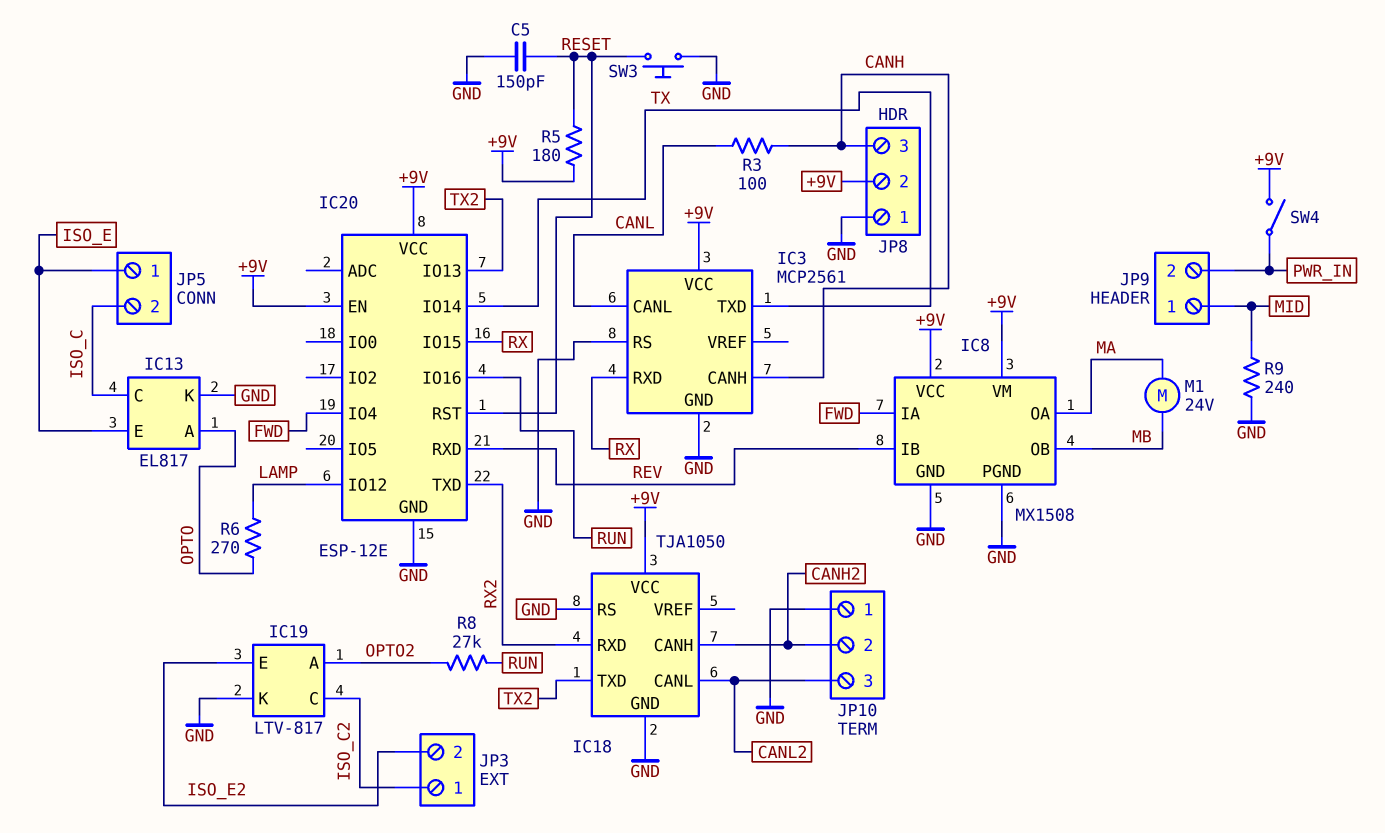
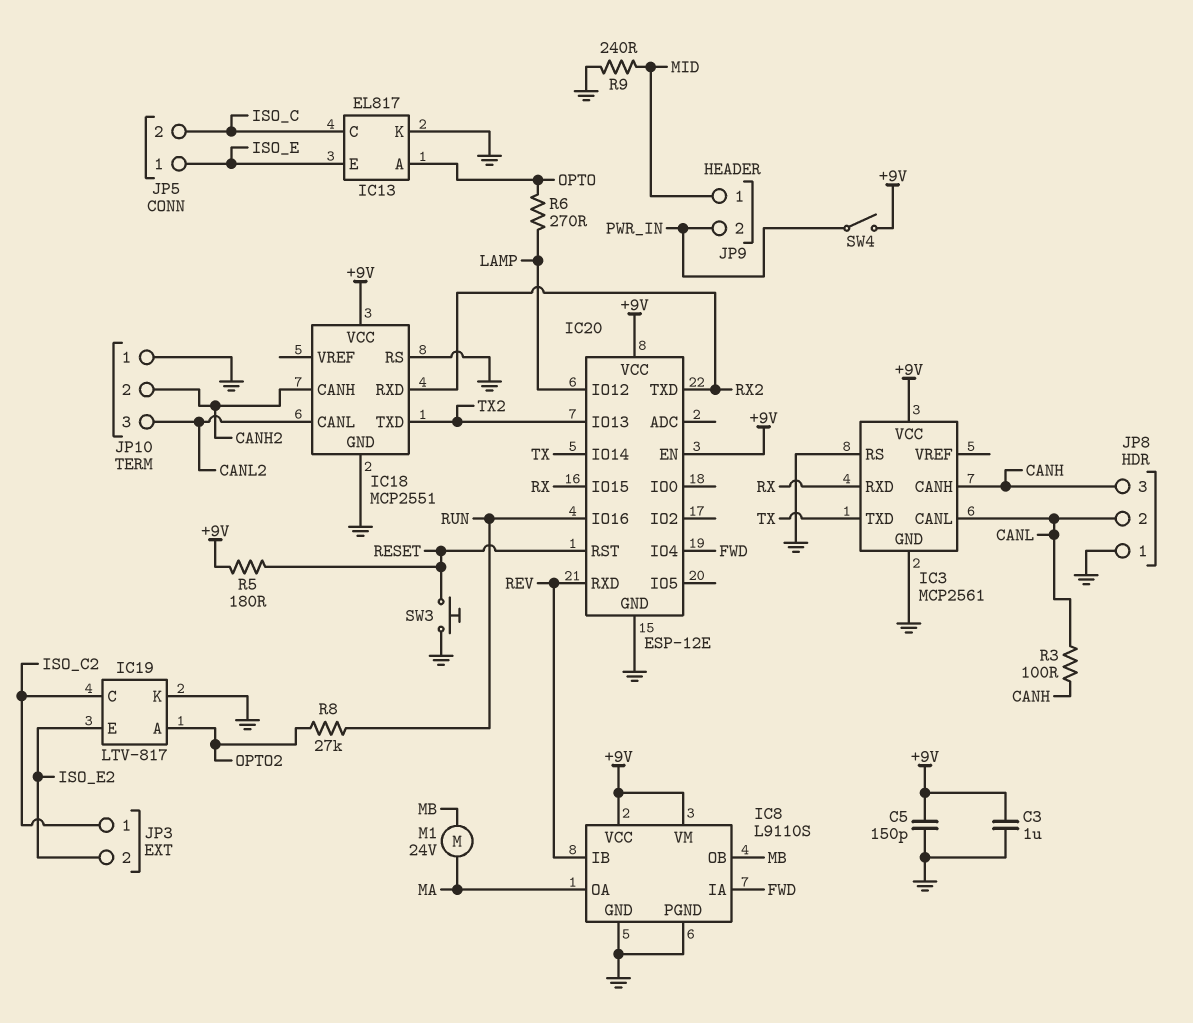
C3: none -> 1uF (+9V, GND)
C5: 150pF (GND, RESET) -> 150pF (+9V, GND)
IC8: MX1508 -> L9110S
IC18: TJA1050 -> MCP2551
JP8 pin 2: +9V -> CANL

